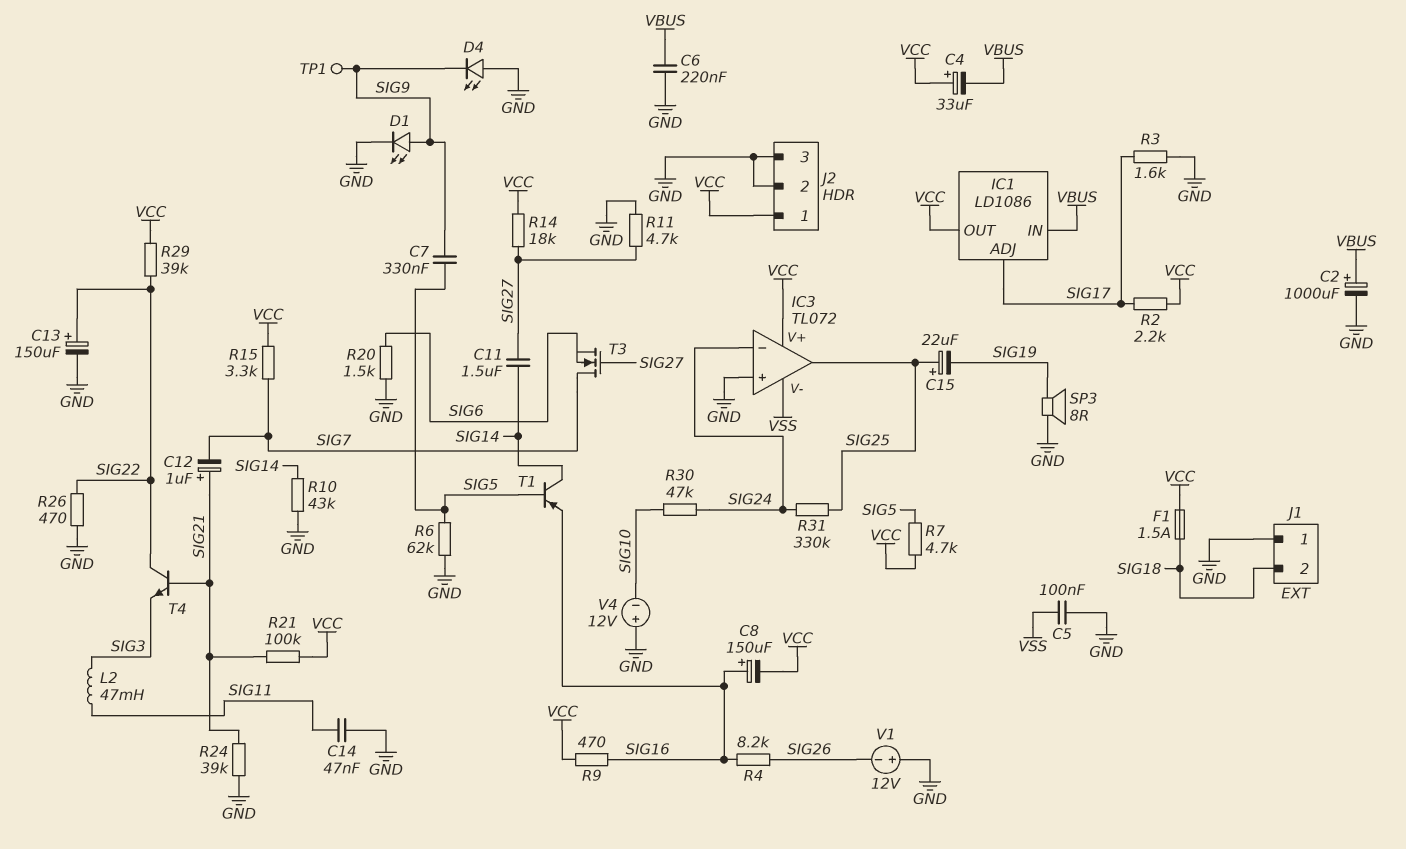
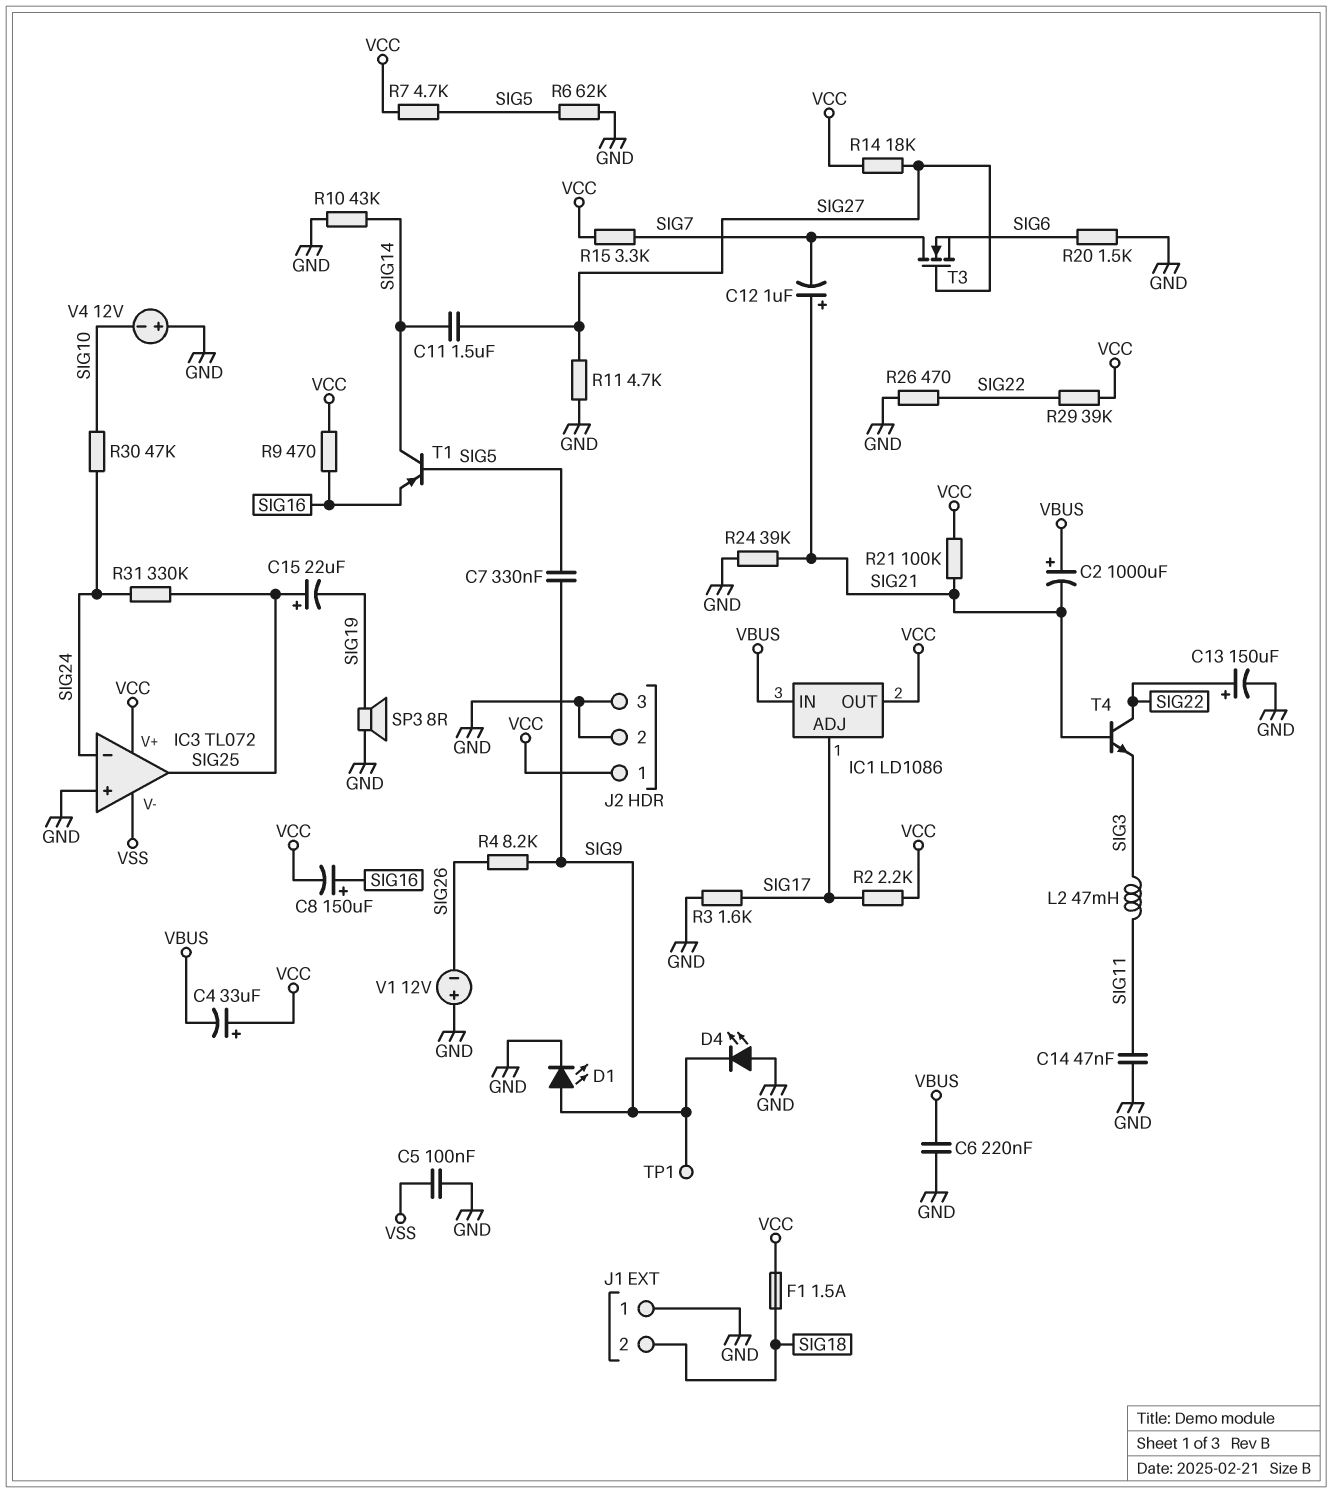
C2: 1000uF (plus VBUS, minus GND) -> 1000uF (plus VBUS, minus SIG21)
R4: 8.2k (SIG16, SIG26) -> 8.2k (SIG9, SIG26)

